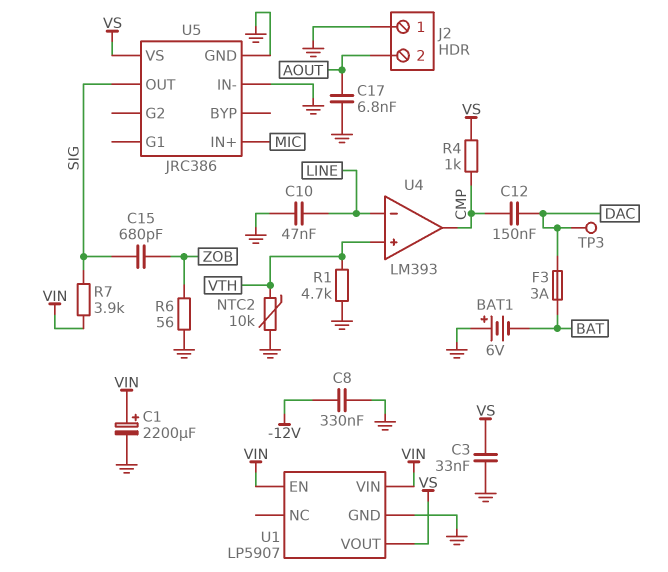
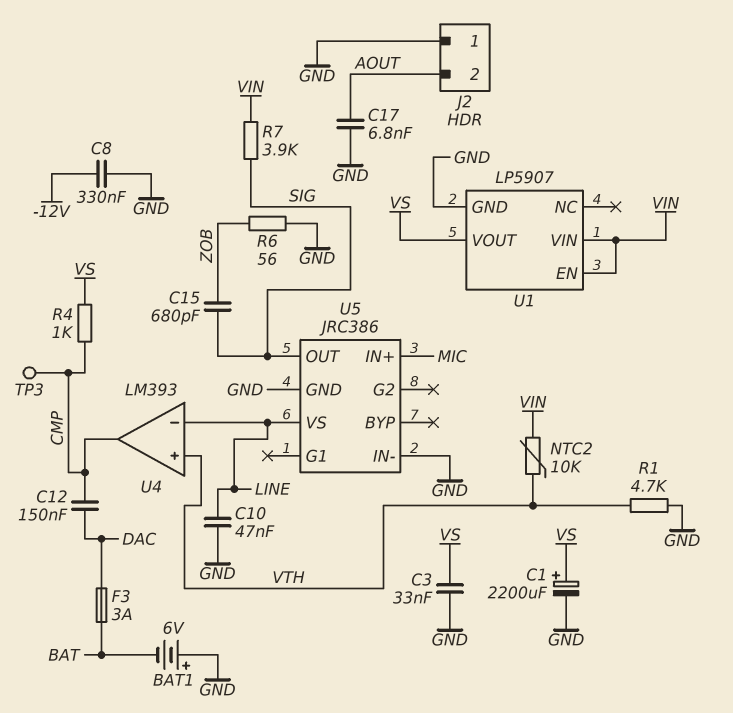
C1: 2200uF (plus VIN, minus GND) -> 2200uF (plus VS, minus GND)
NTC2: 10k (GND, VTH) -> 10k (VIN, VTH)
TP3: test point (DAC) -> test point (CMP)
U5 pin VS: VS -> LINE

